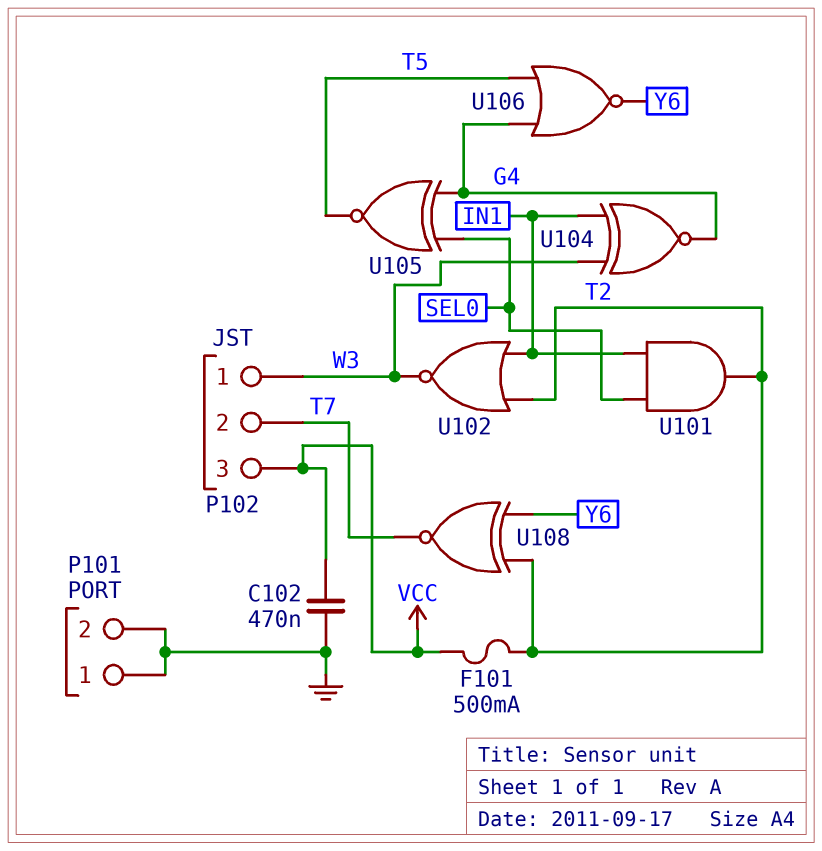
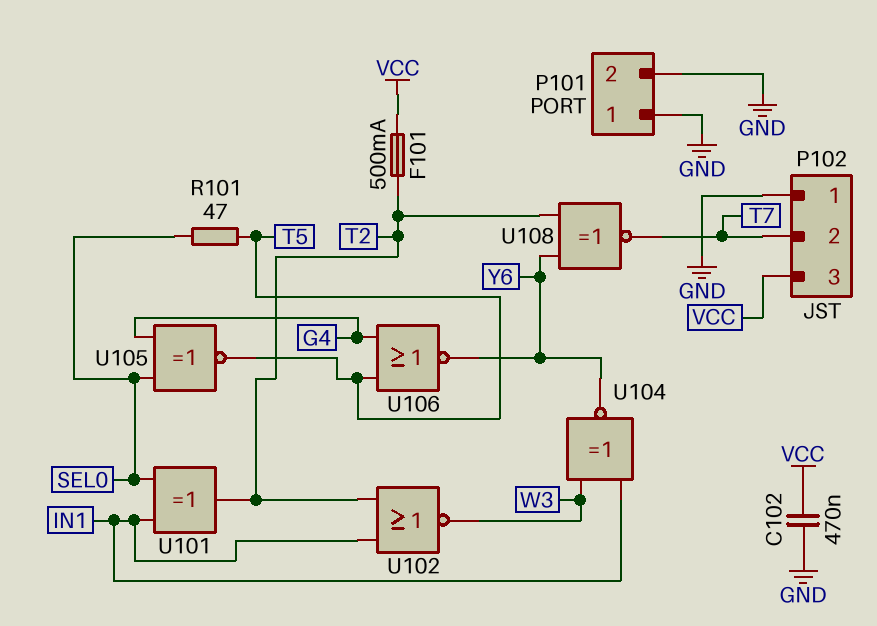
P102 pin 1: W3 -> GND
R101: none -> 47 (SEL0, T5)
U101: AND (in IN1, in SEL0, out T2) -> XOR (in IN1, in SEL0, out T2)
U104: XNOR (in IN1, in W3, out G4) -> XNOR (in IN1, in W3, out Y6)

